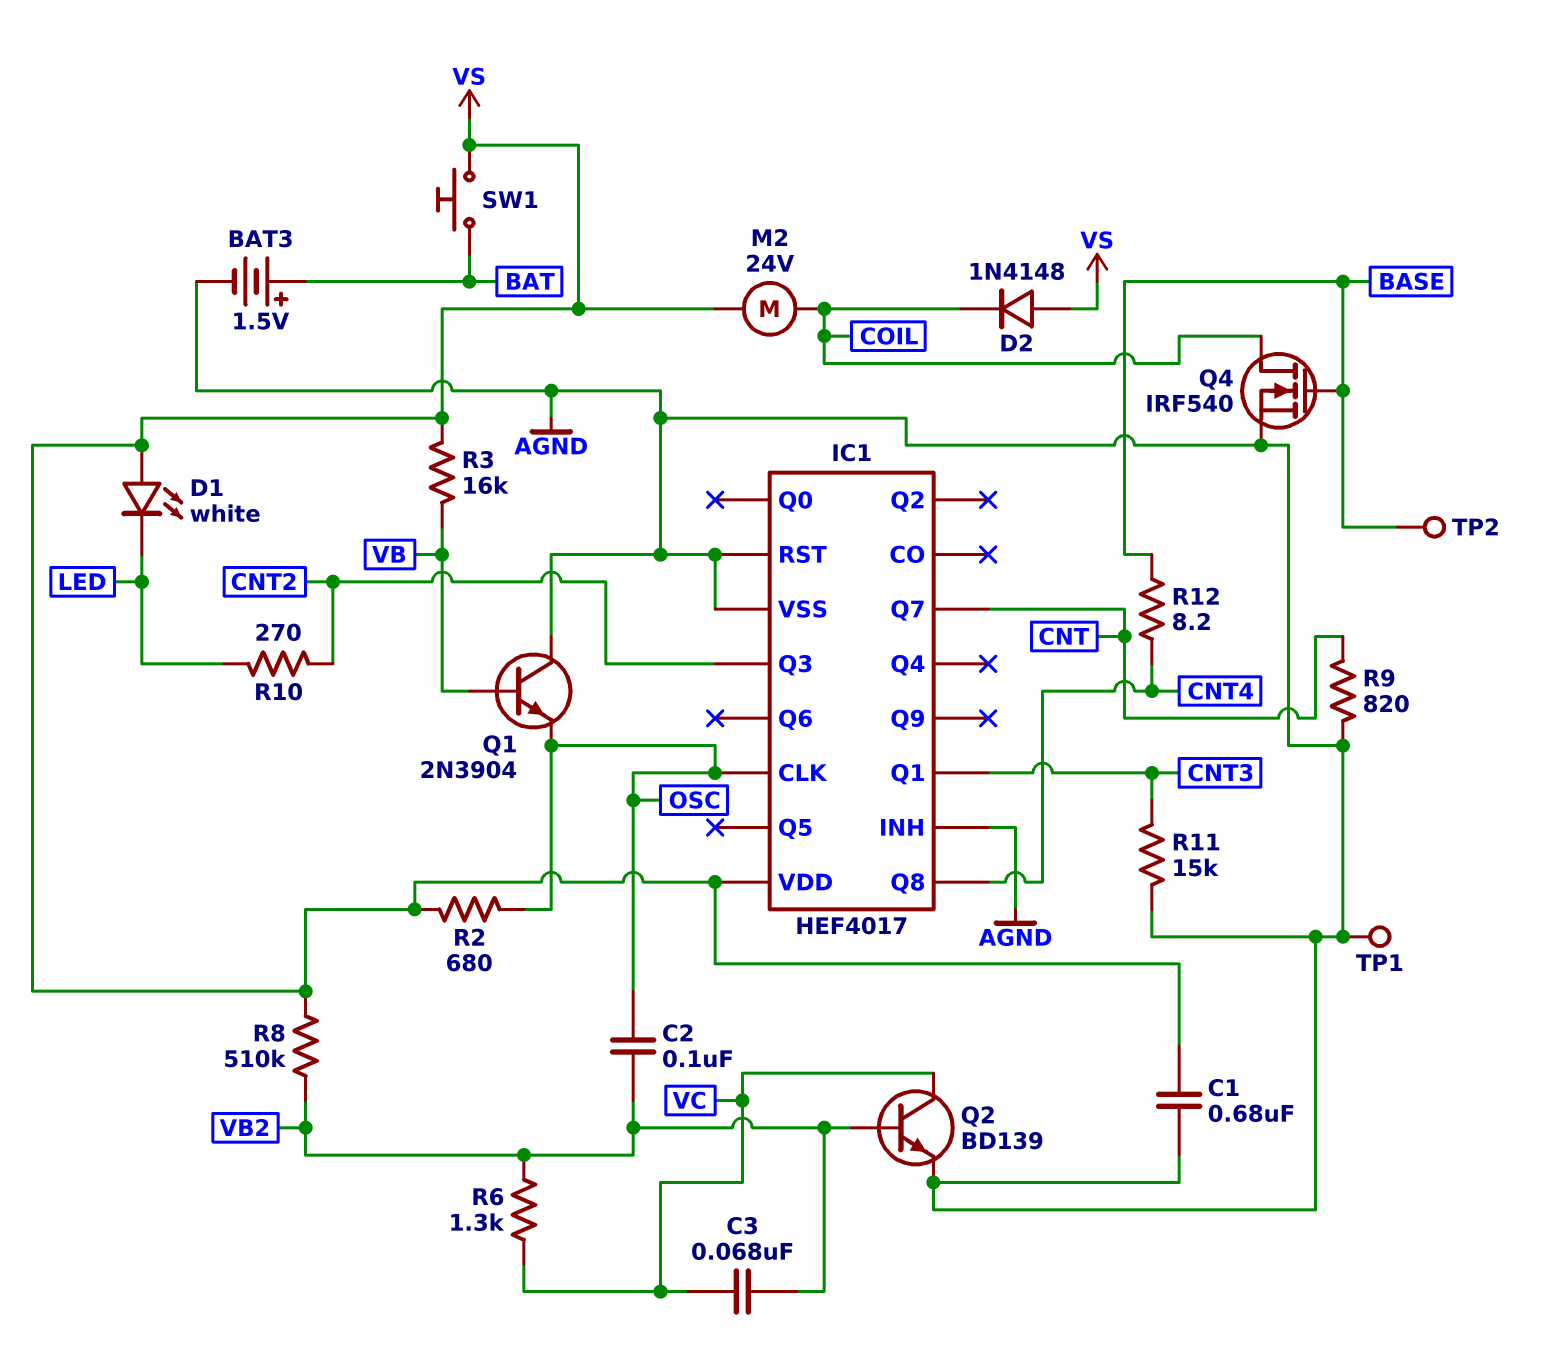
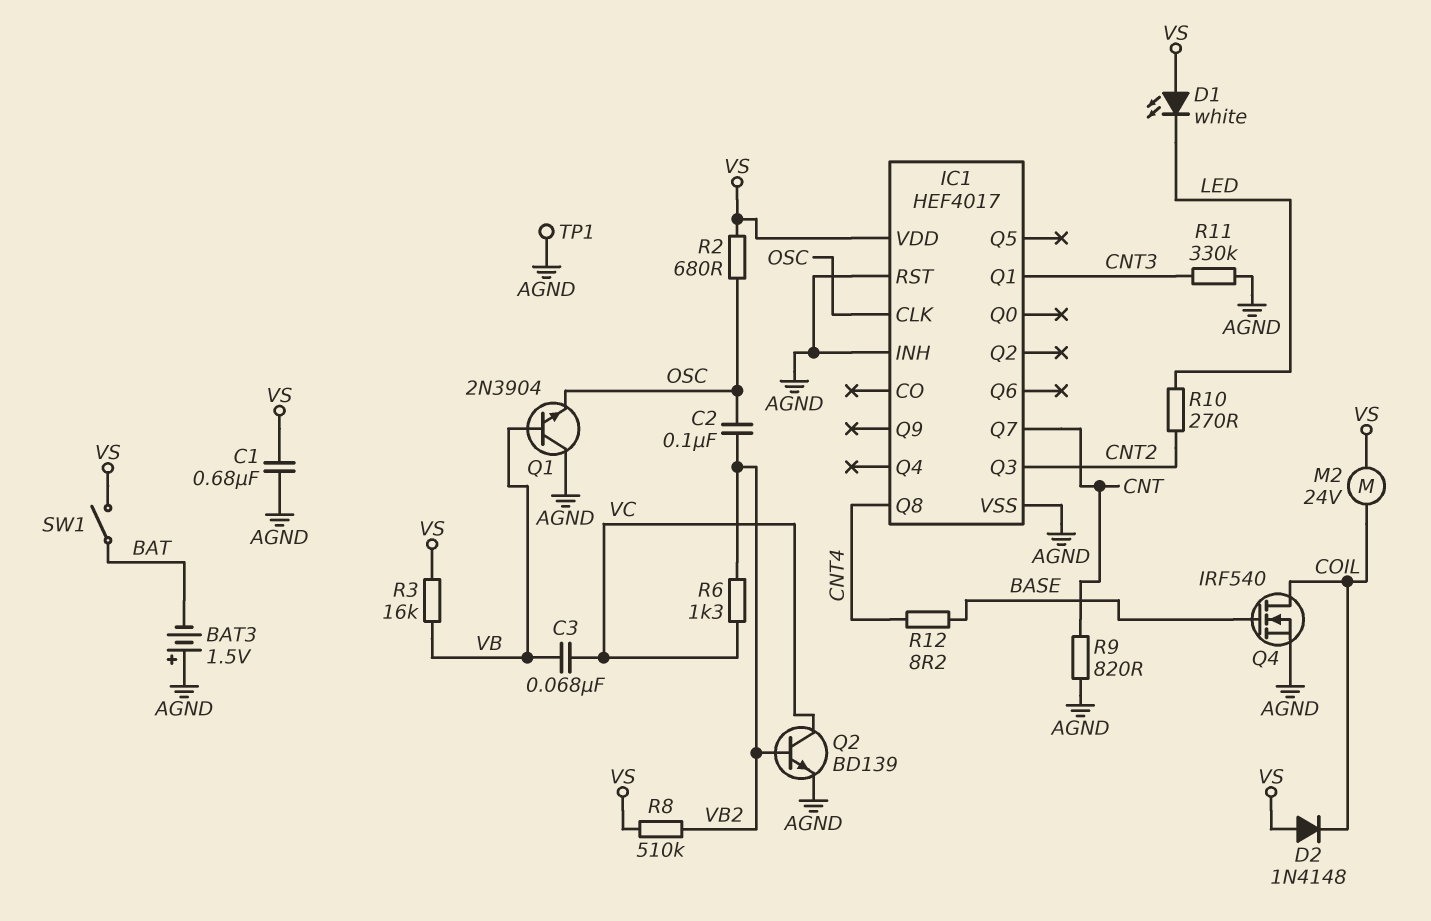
BAT3: 1.5V (plus BAT, minus AGND) -> 1.5V (plus AGND, minus BAT)
C3: 68nF (VB2, VC) -> 68nF (VB, VC)
R11: 15k (AGND, CNT3) -> 330k (AGND, CNT3)
SW1: button (BAT, VS) -> switch (BAT, VS)
TP2: test point (BASE) -> none

